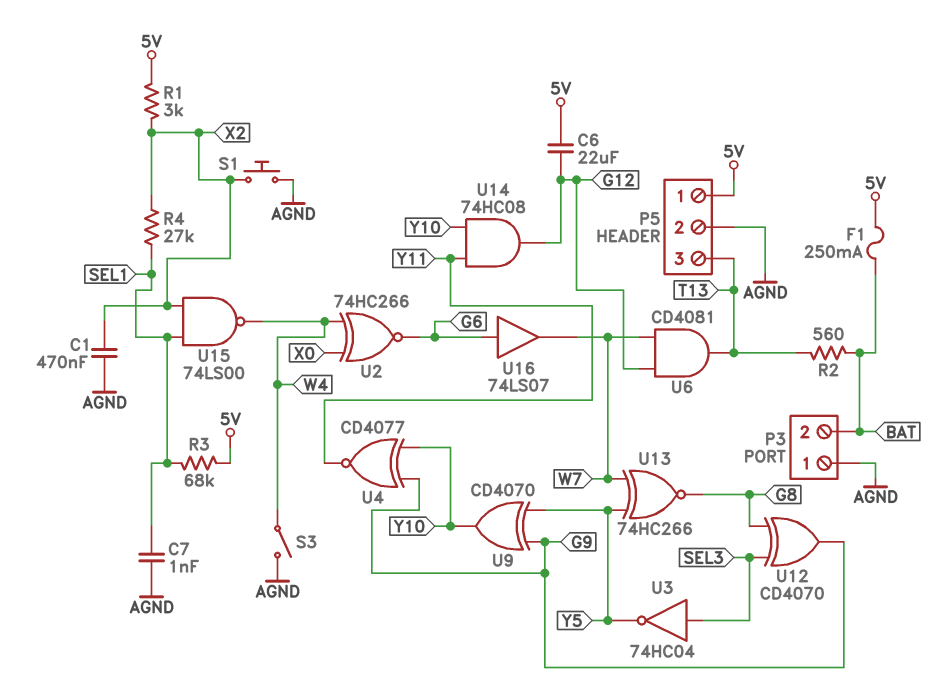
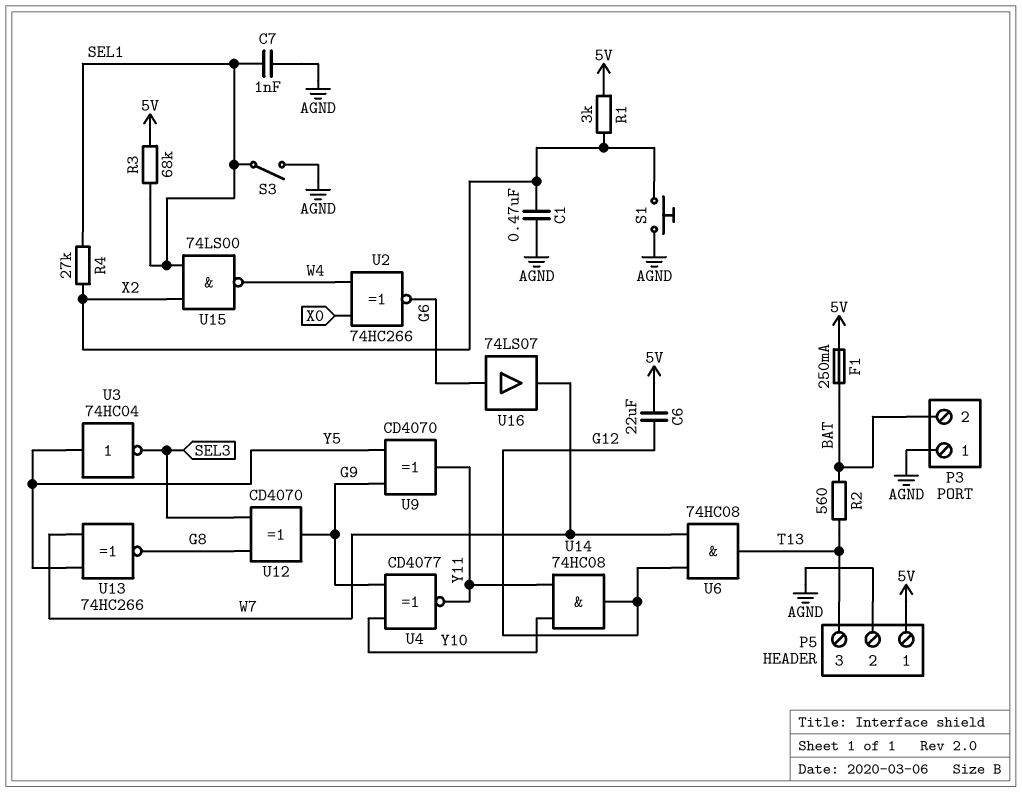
S3: switch (AGND, W4) -> switch (AGND, SEL1)
U3: NOT 74HC04 (in SEL3, out Y5) -> NOT 74HC04 (in Y5, out SEL3)
U6: AND CD4081 (in G12, in W7, out T13) -> AND 74HC08 (in G12, in W7, out T13)
U9: XOR CD4070 (in G9, in Y5, out Y10) -> XOR CD4070 (in G9, in Y5, out Y11)

